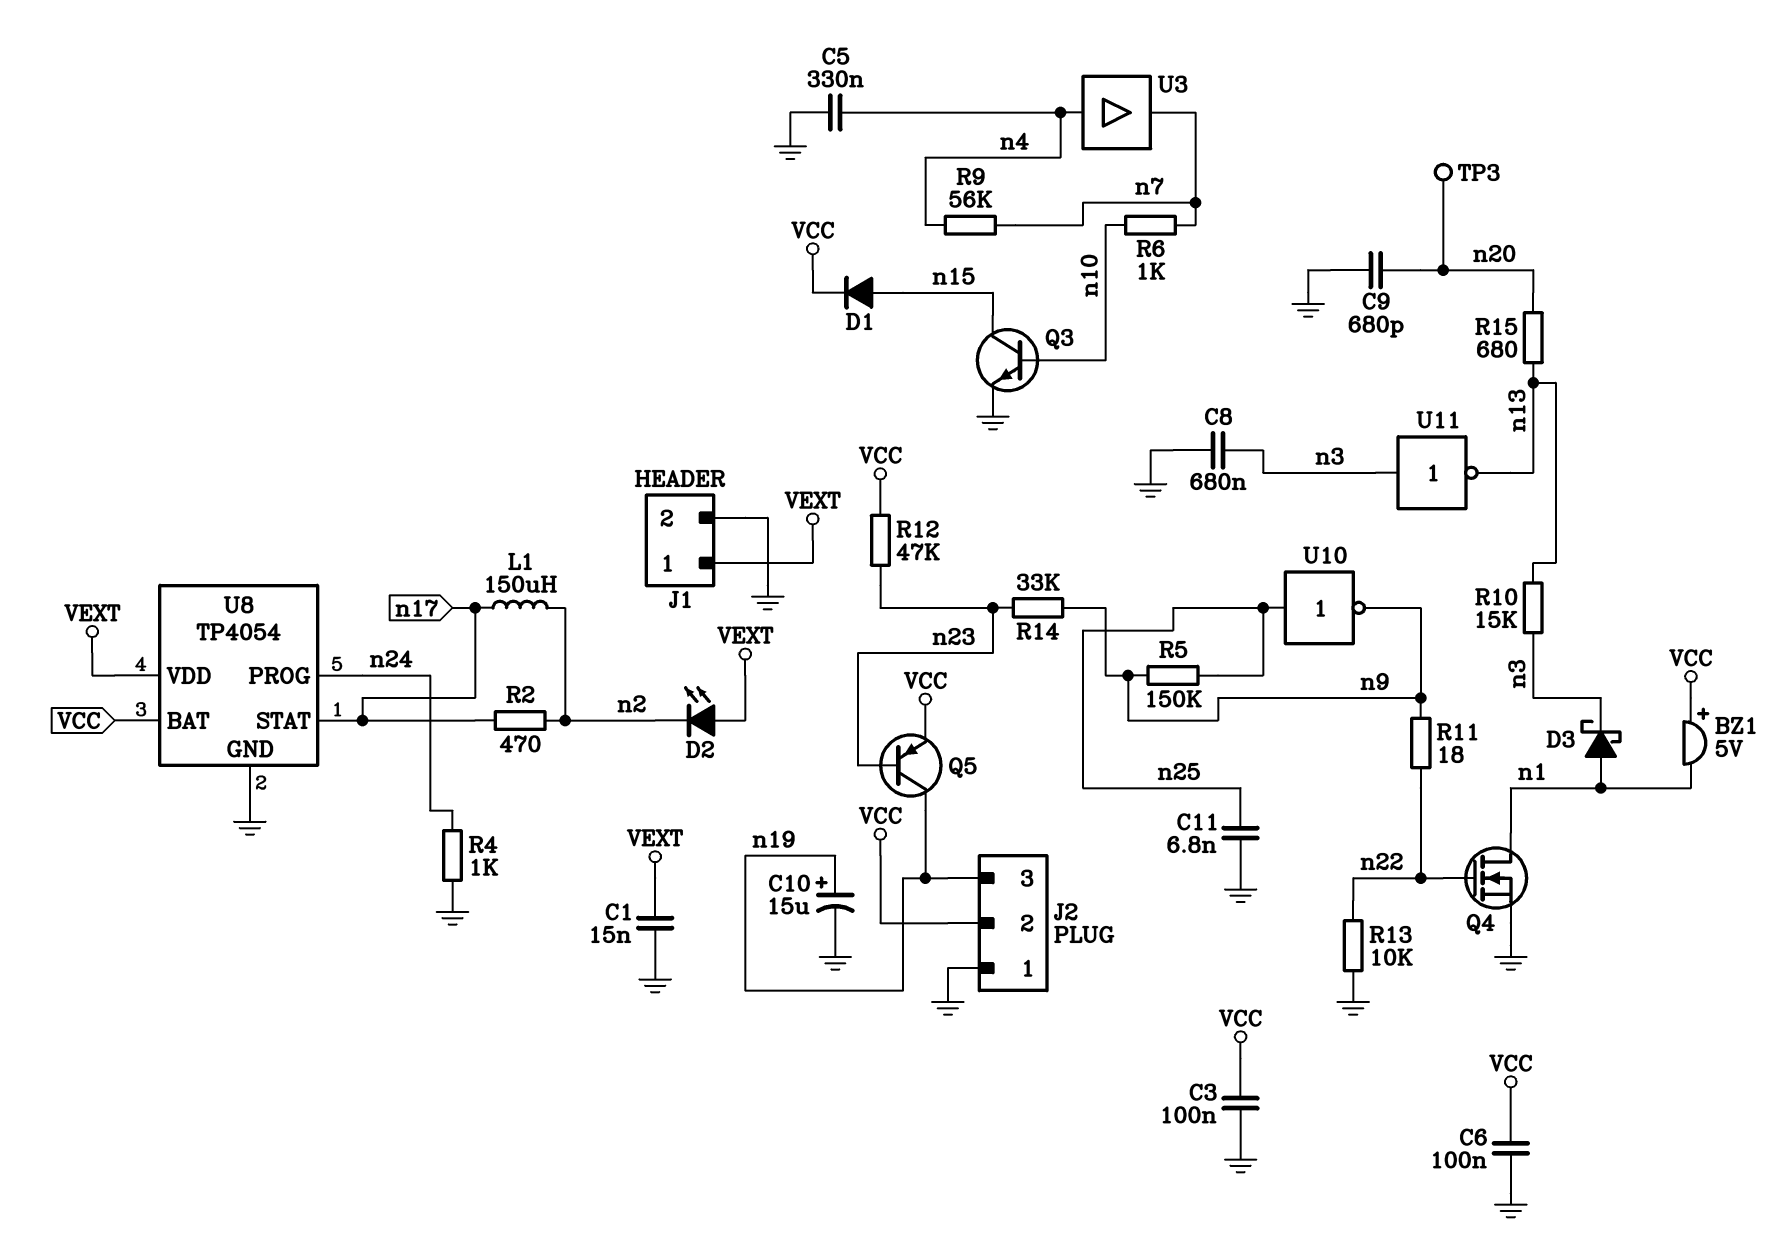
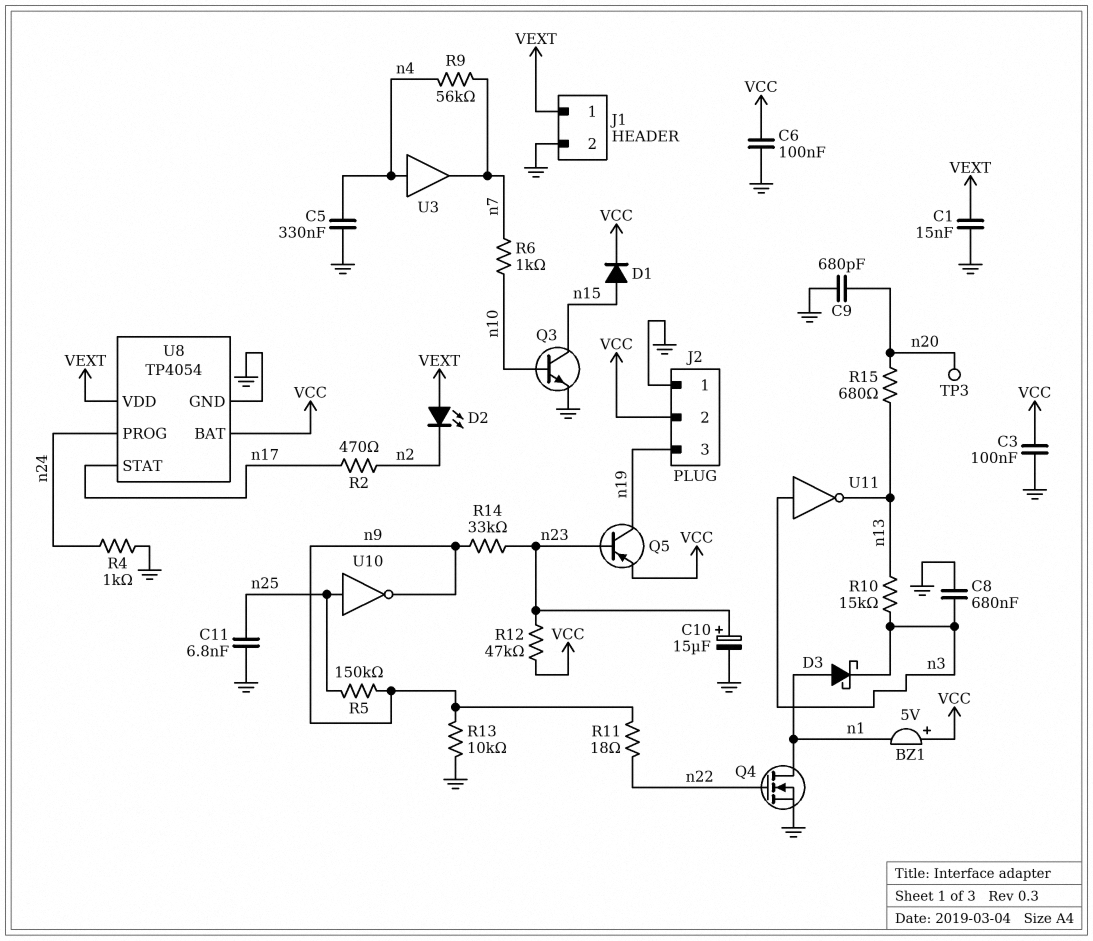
C10: 15uF (plus n19, minus GND) -> 15uF (plus n23, minus GND)
L1: 150uH (n2, n17) -> none
R13: 10k (GND, n22) -> 10k (GND, n9)

